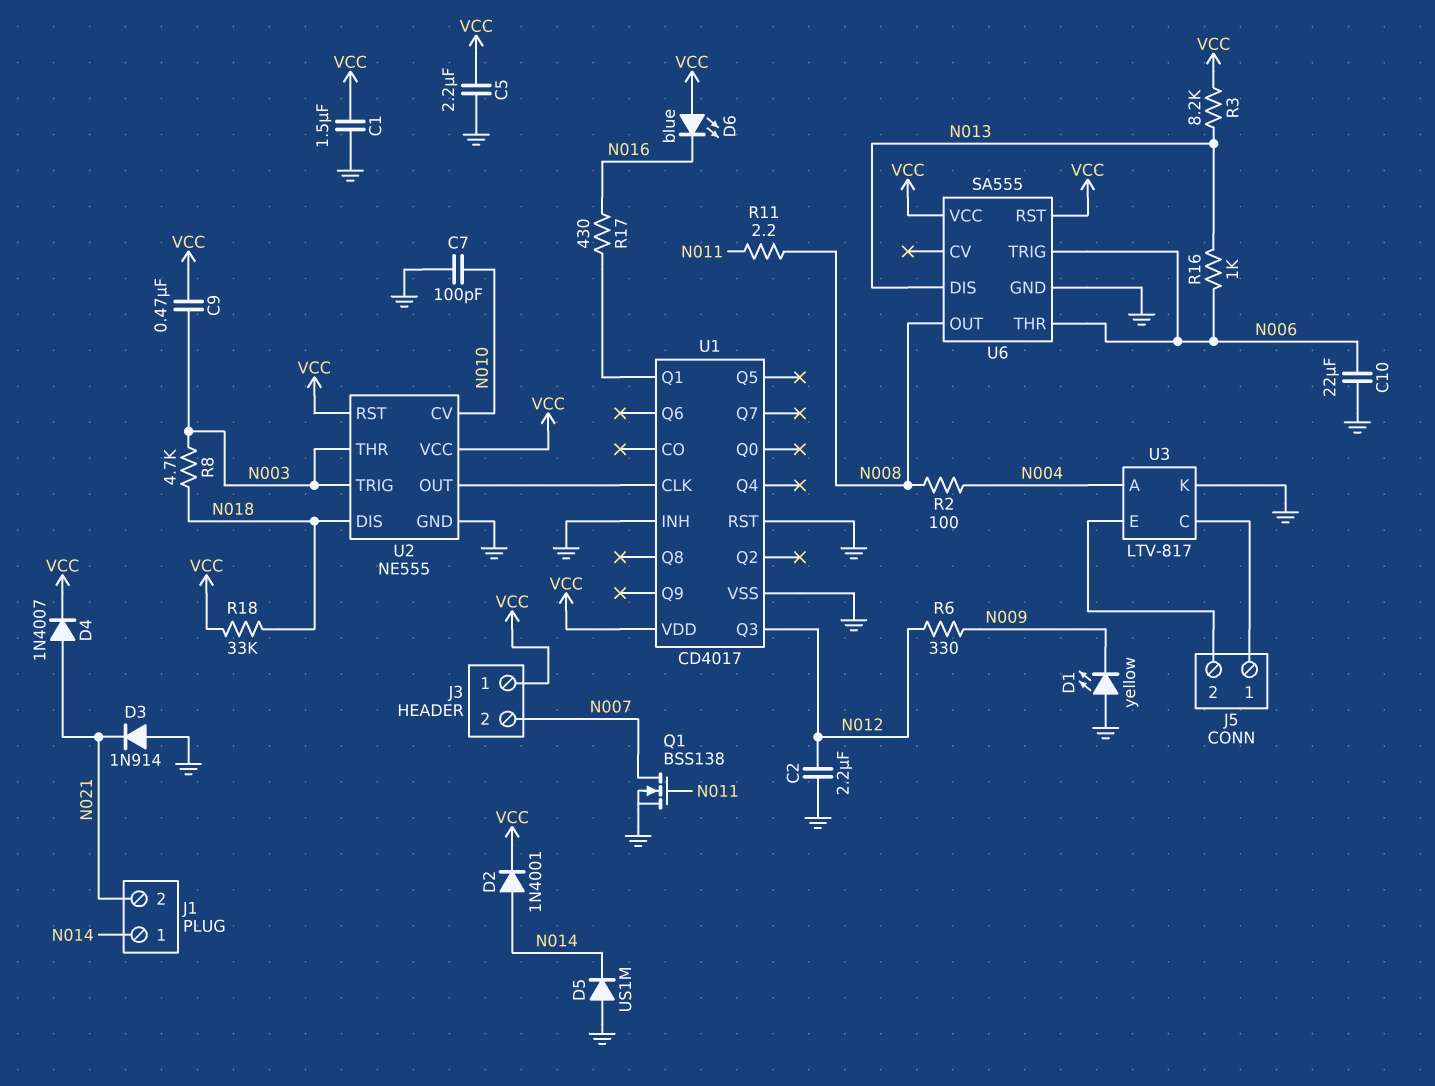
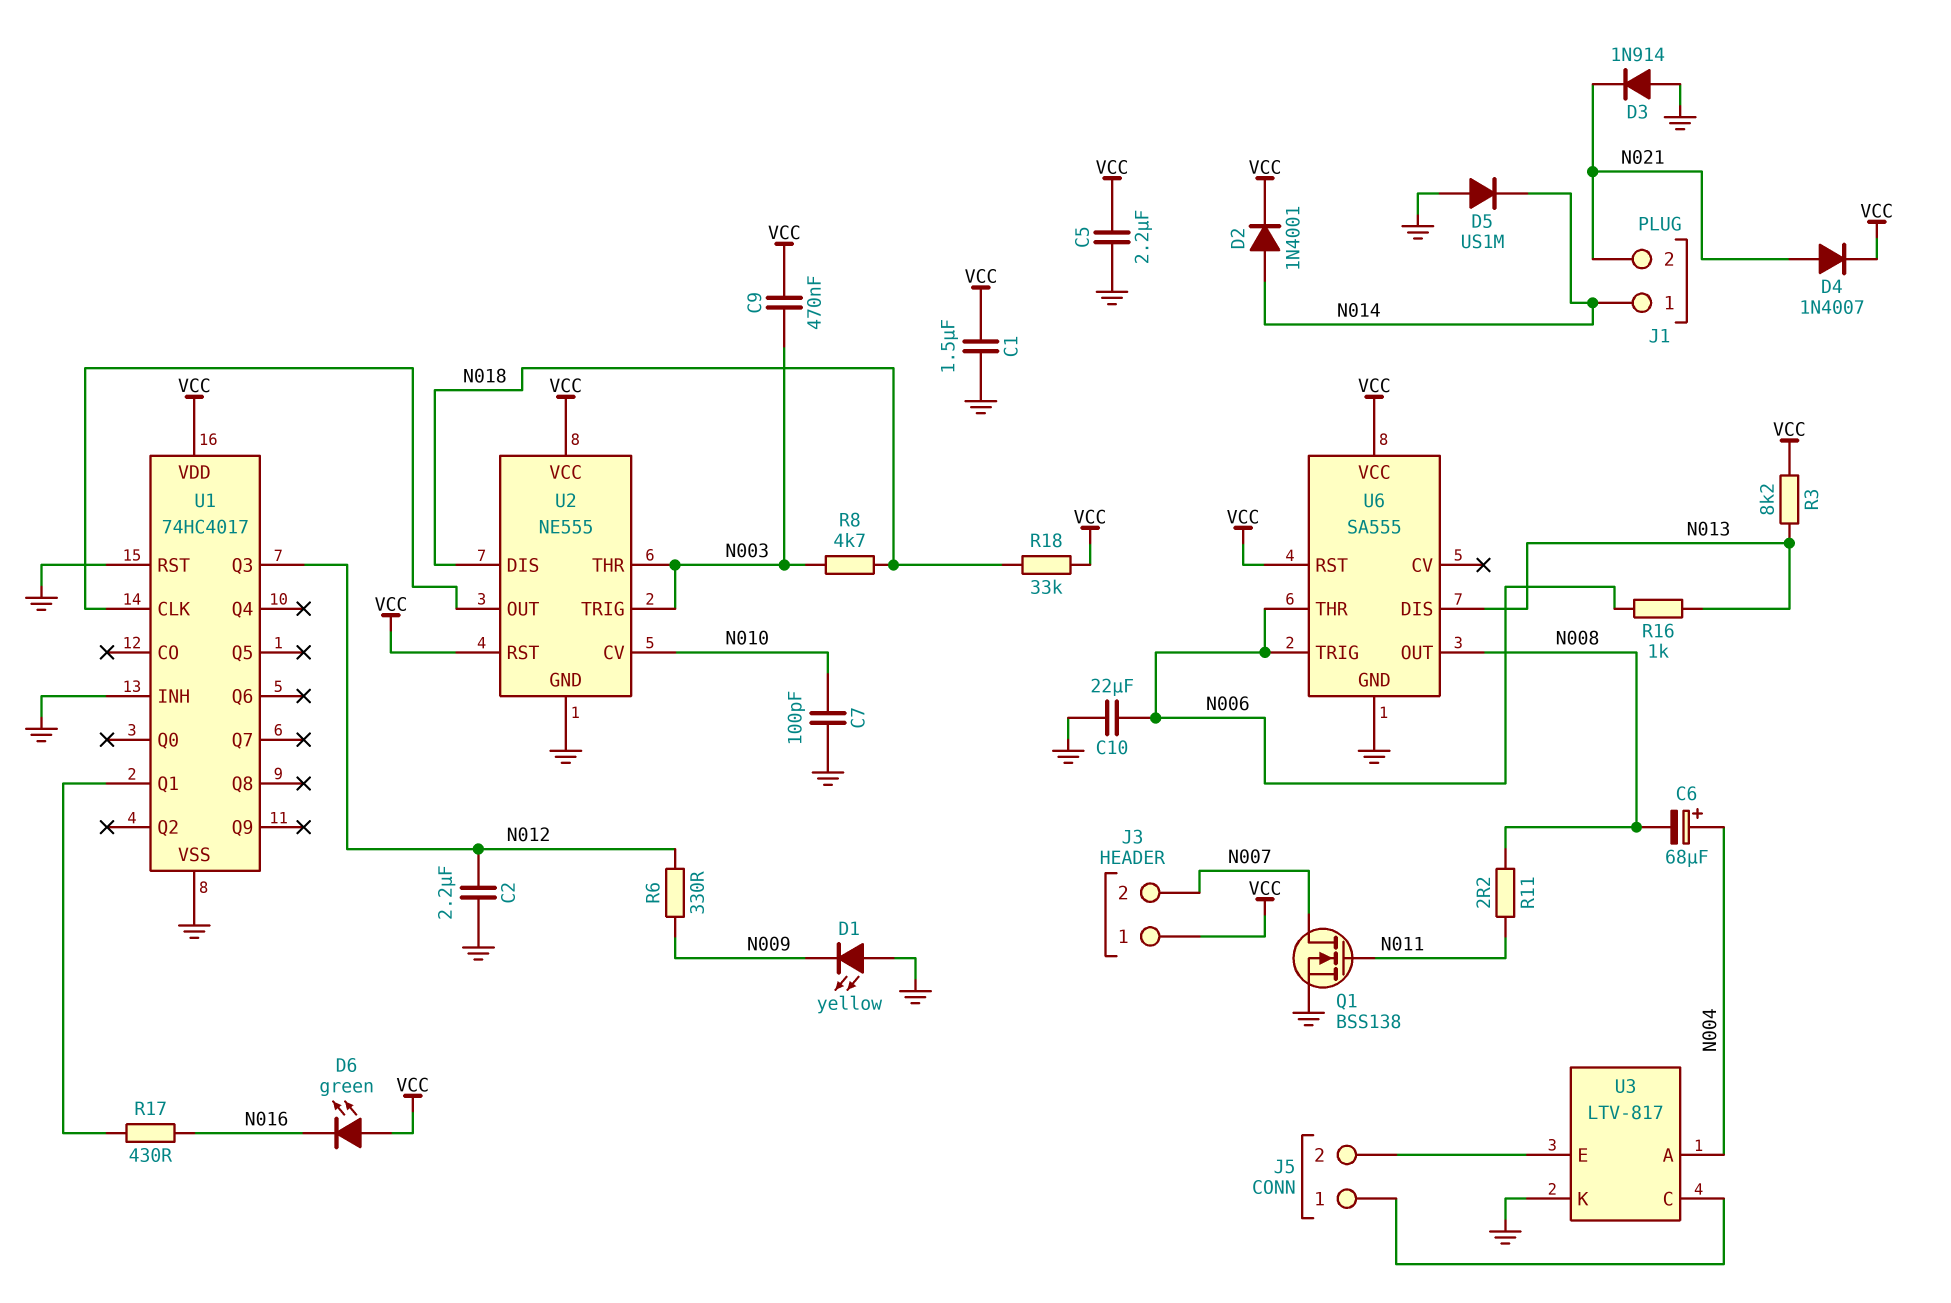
C6: none -> 68uF (plus N004, minus N008)
D6: LED blue (A VCC, K N016) -> LED green (A VCC, K N016)
R2: 100 (N004, N008) -> none
U1: CD4017 -> 74HC4017

